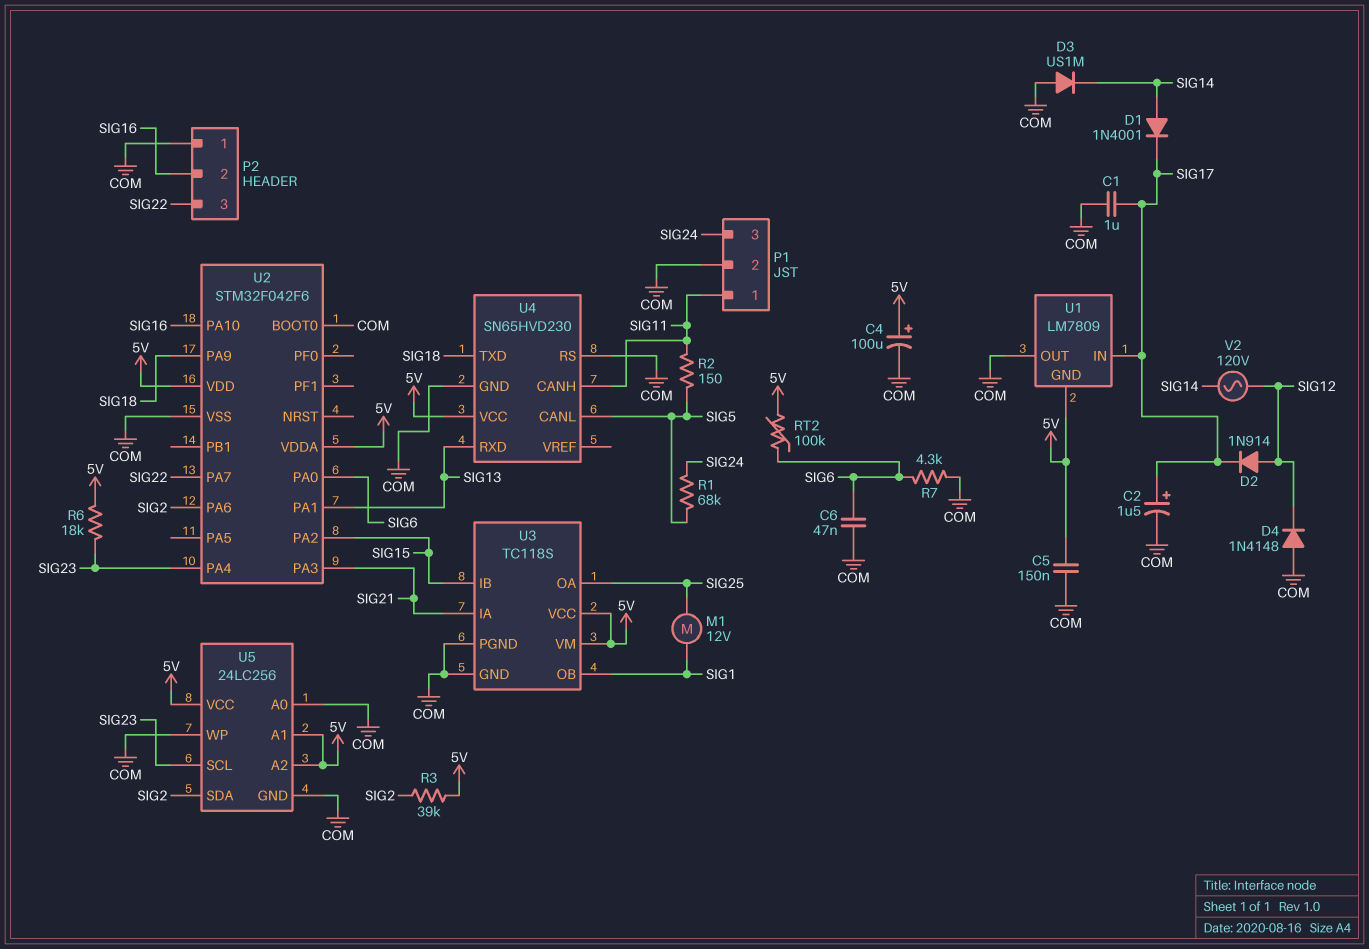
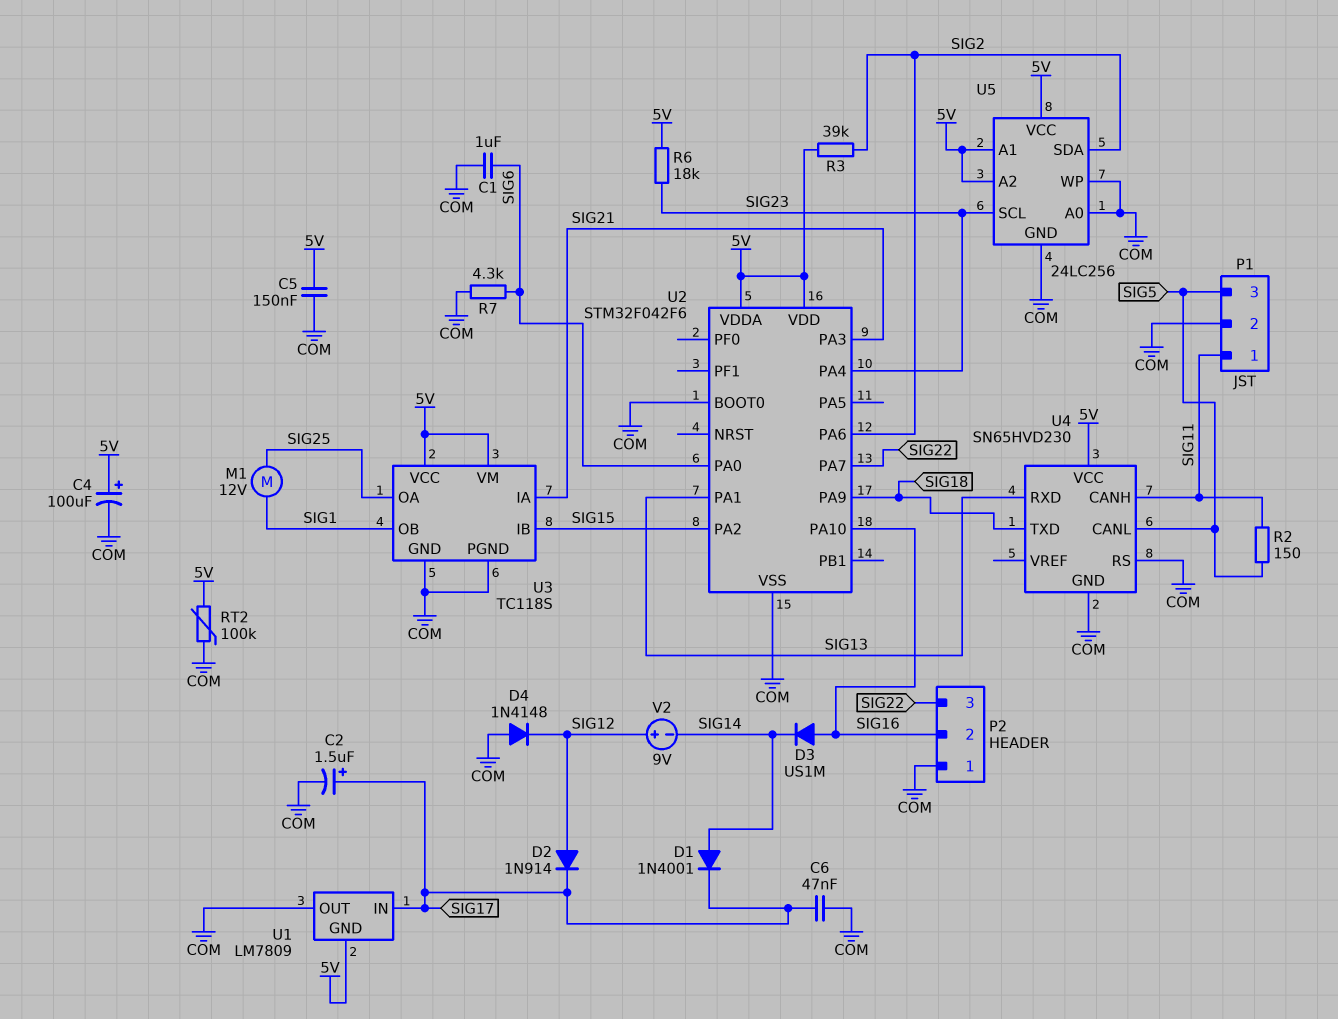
C1: 1uF (COM, SIG17) -> 1uF (COM, SIG6)
C6: 47nF (COM, SIG6) -> 47nF (COM, SIG17)
D3: diode US1M (A COM, K SIG14) -> diode US1M (A SIG16, K SIG14)
P1 pin 3: SIG24 -> SIG5
R1: 68k (SIG5, SIG24) -> none
RT2: 100k (5V, SIG6) -> 100k (5V, COM)
V2: AC 120V (SIG12, SIG14) -> 9V (plus SIG12, minus SIG14)

